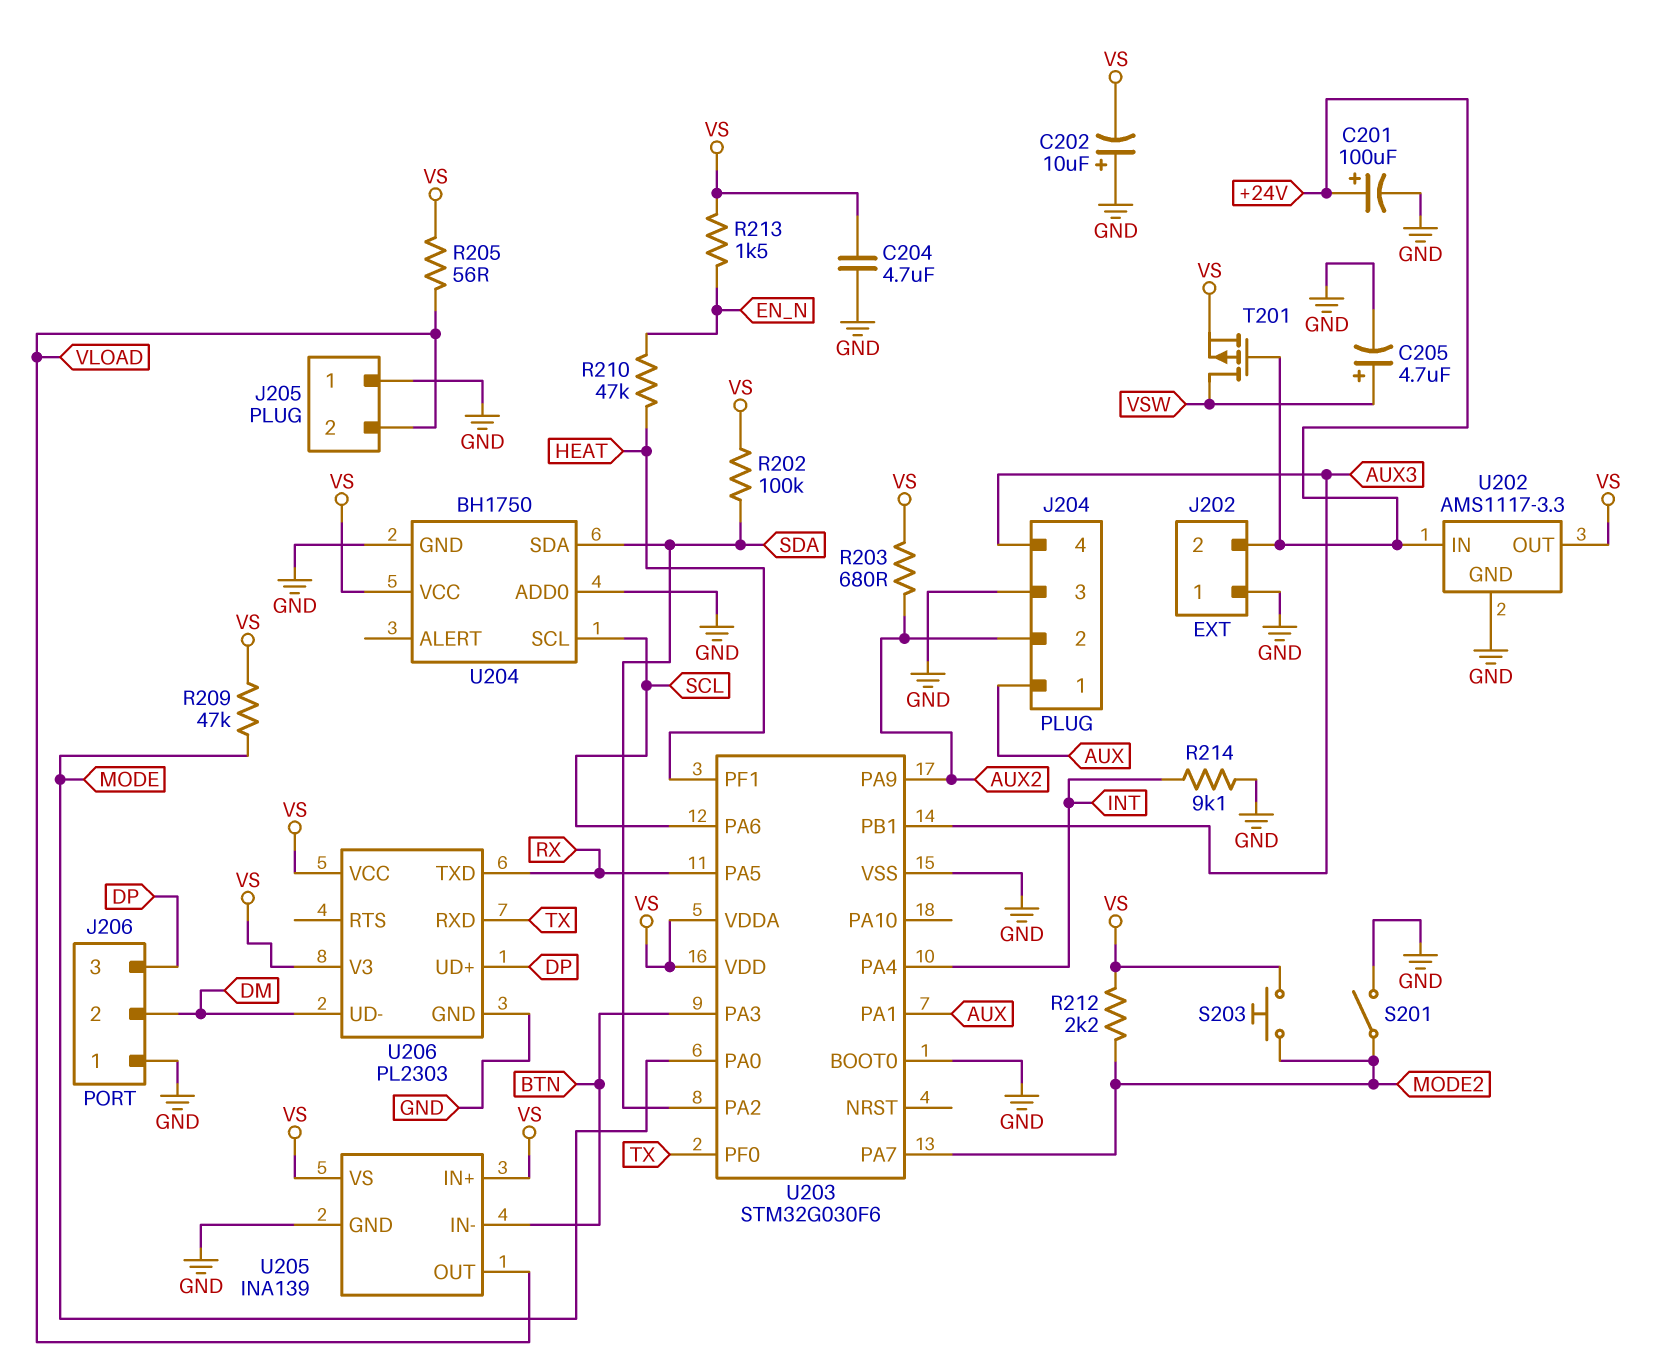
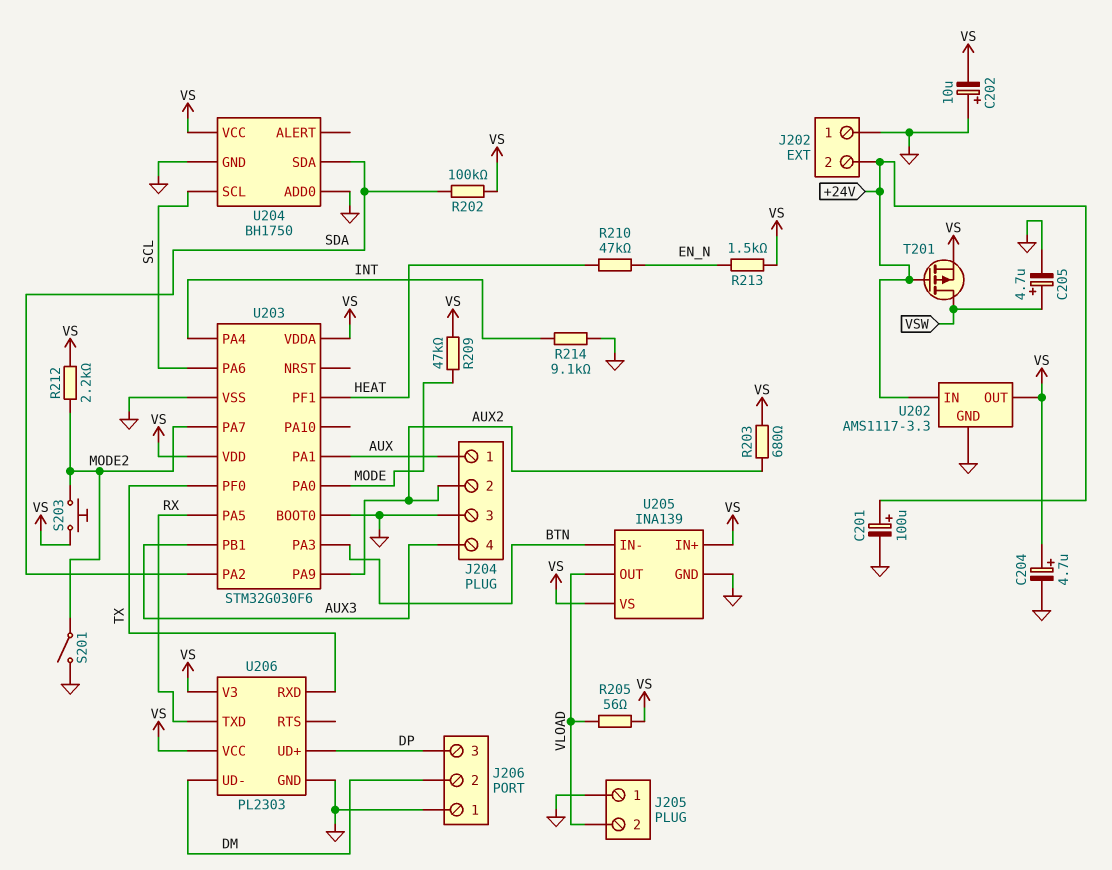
C204: 4.7uF (GND, VS) -> 4.7uF (plus VS, minus GND)

